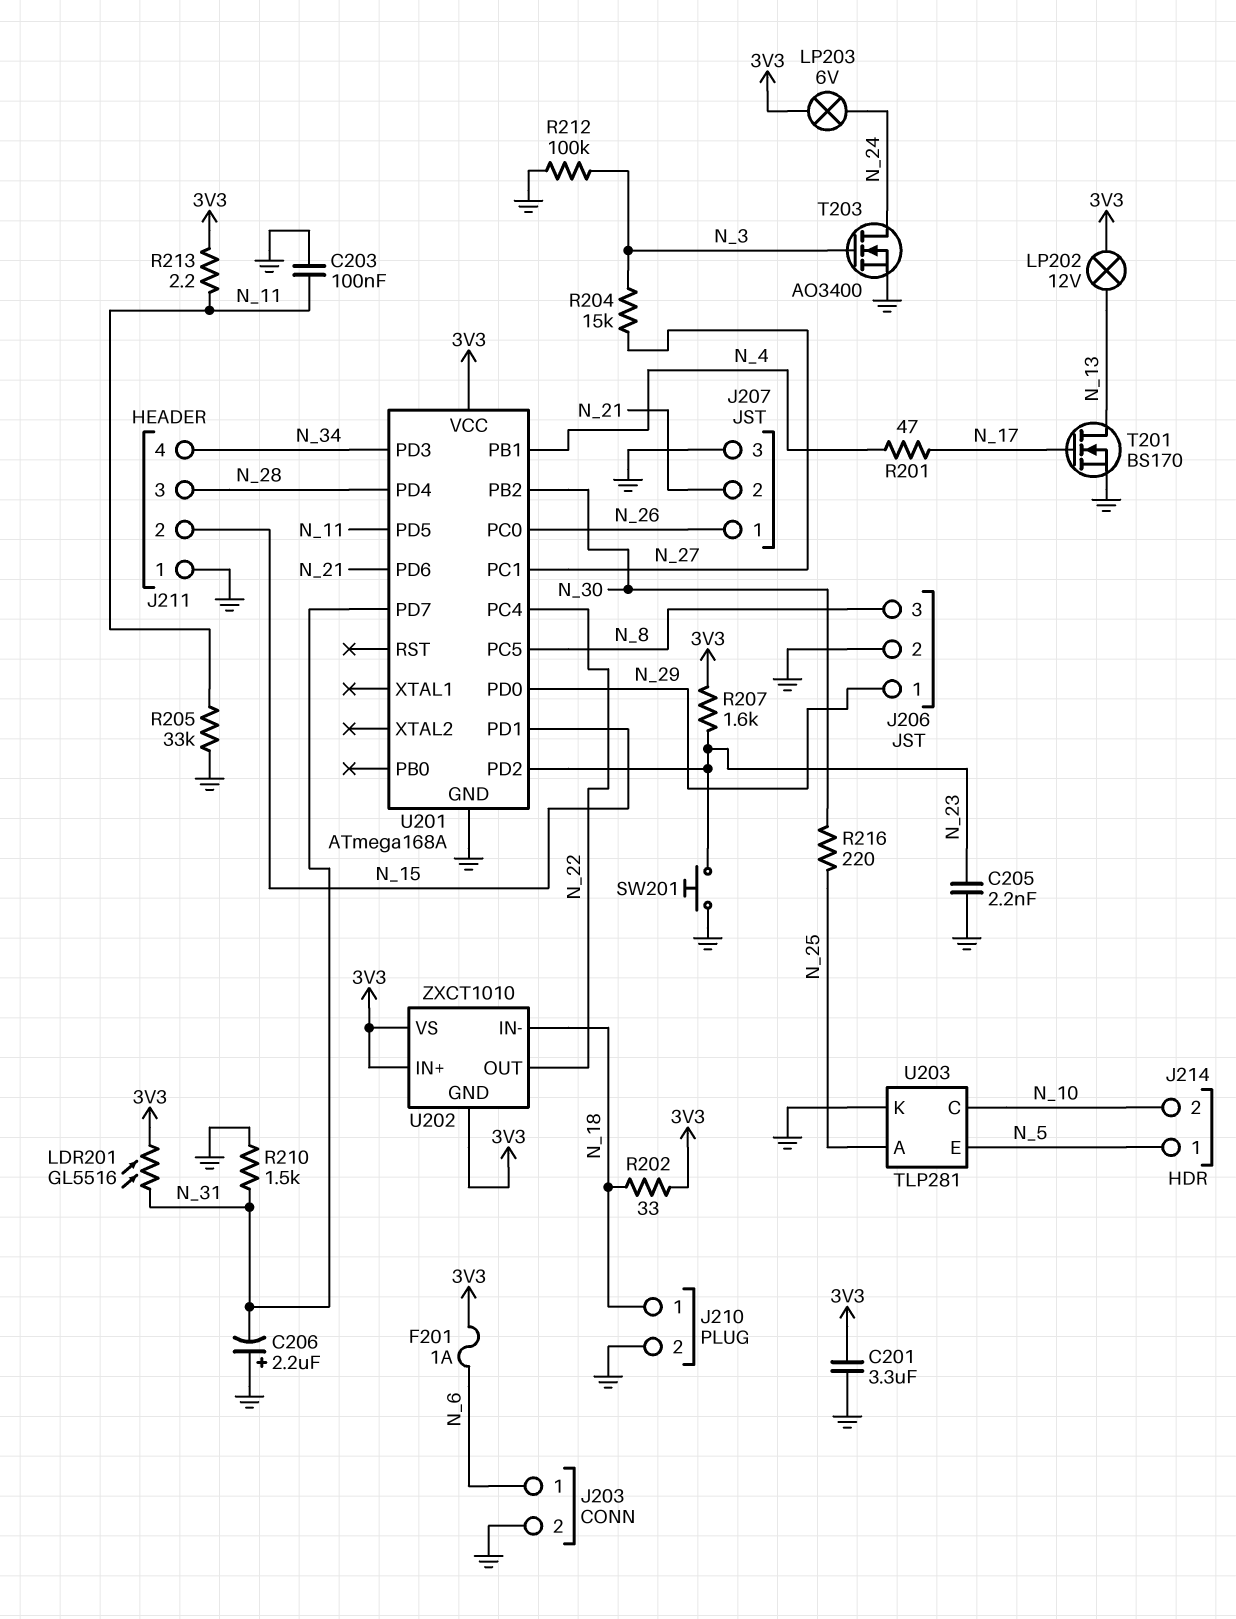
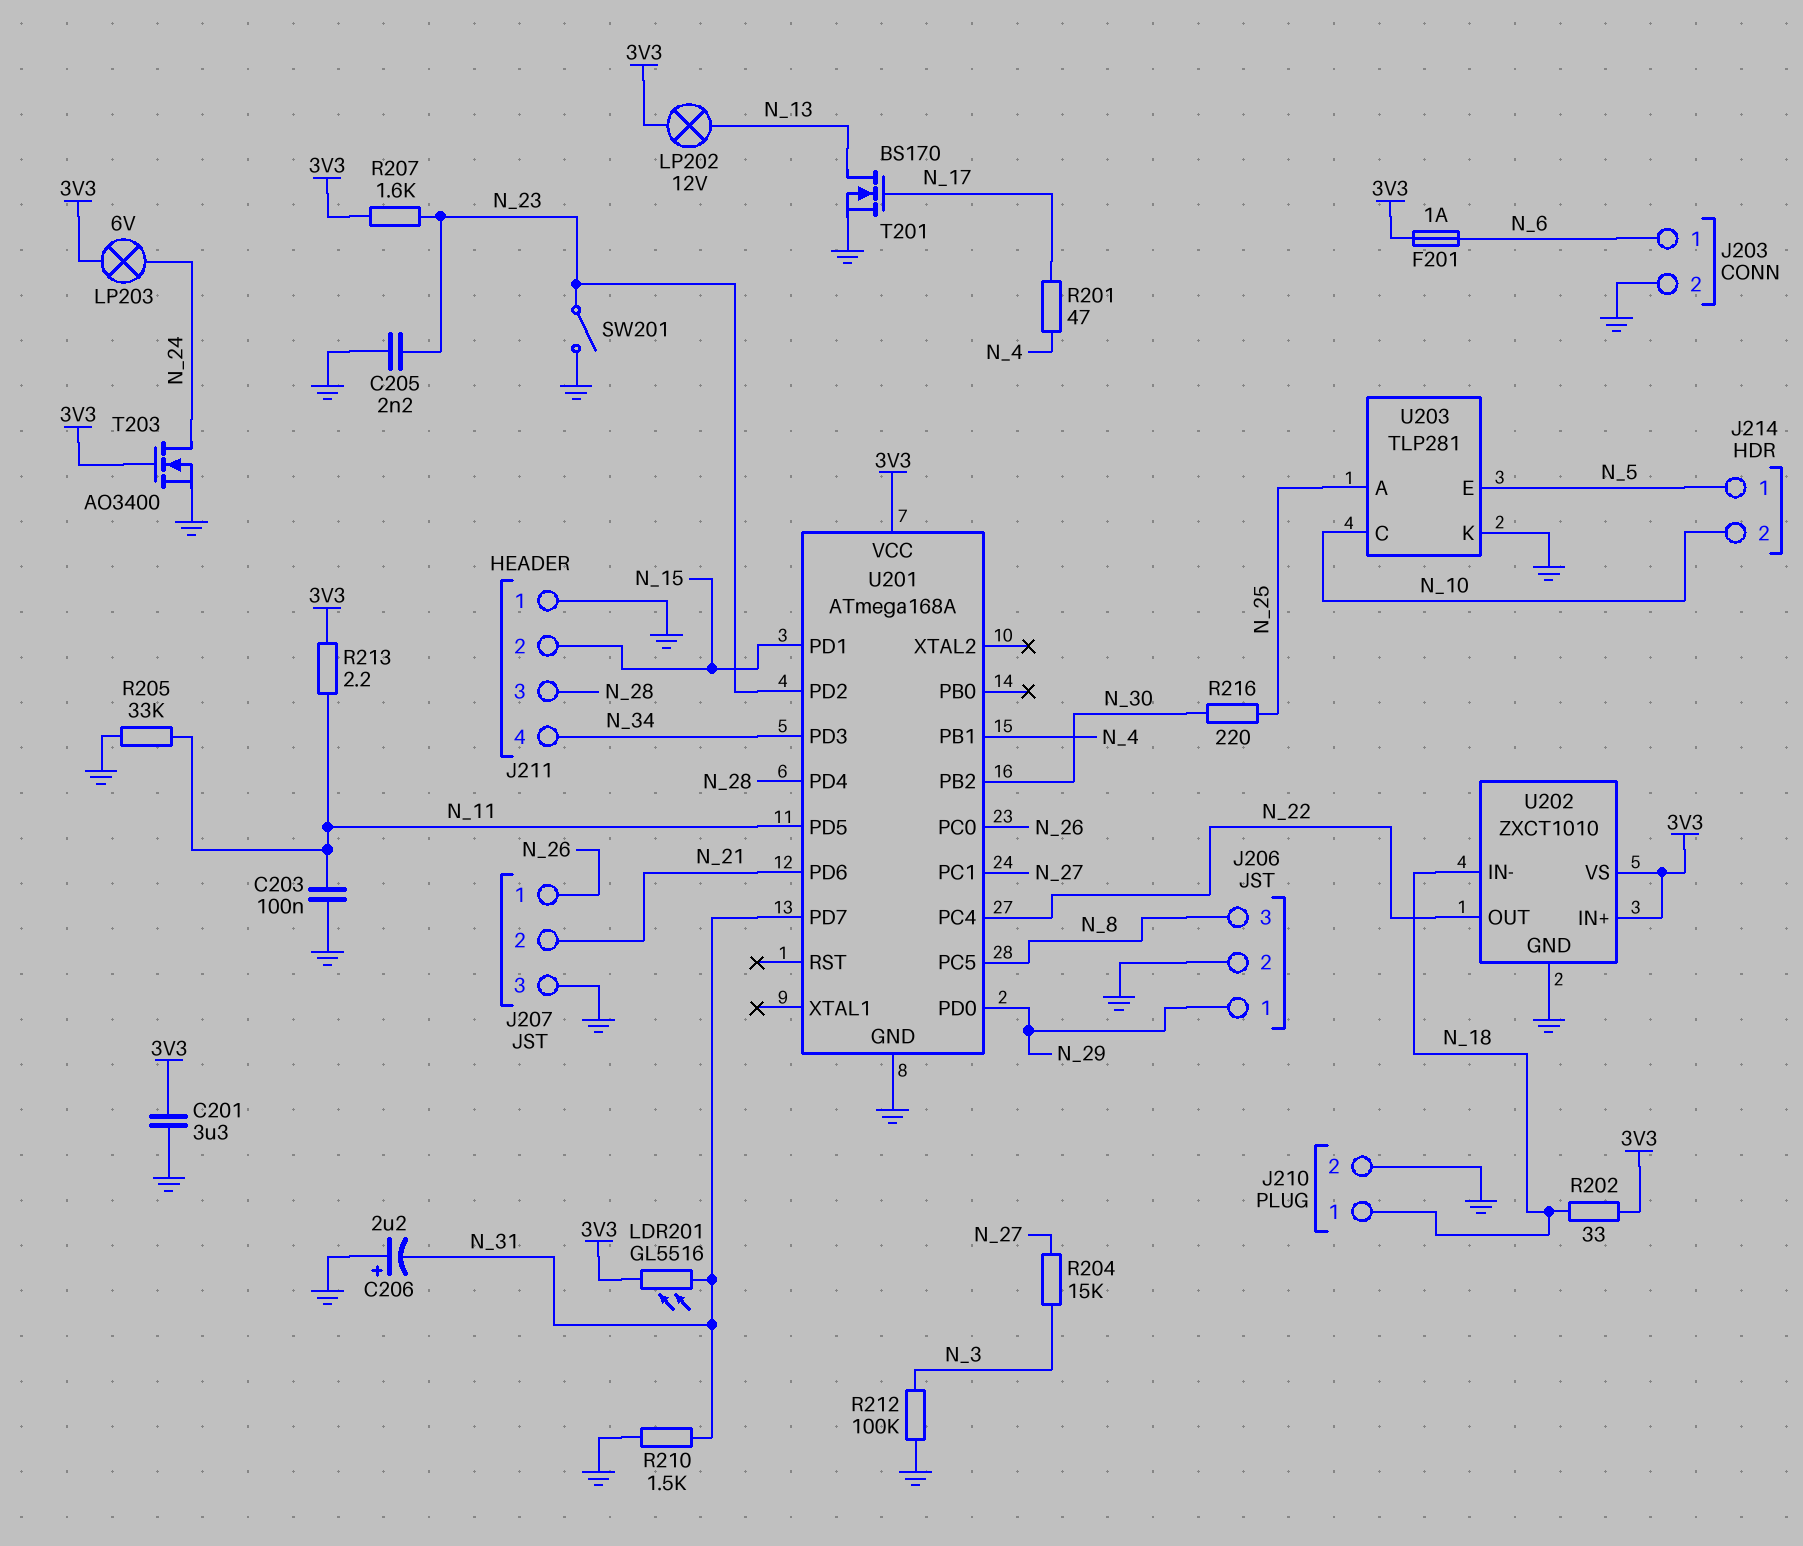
SW201: button (GND, N_23) -> switch (GND, N_23)
T203: NMOS AO3400 (G N_3, D N_24, S GND) -> NMOS AO3400 (G 3V3, D N_24, S GND)
U202 pin GND: 3V3 -> GND

